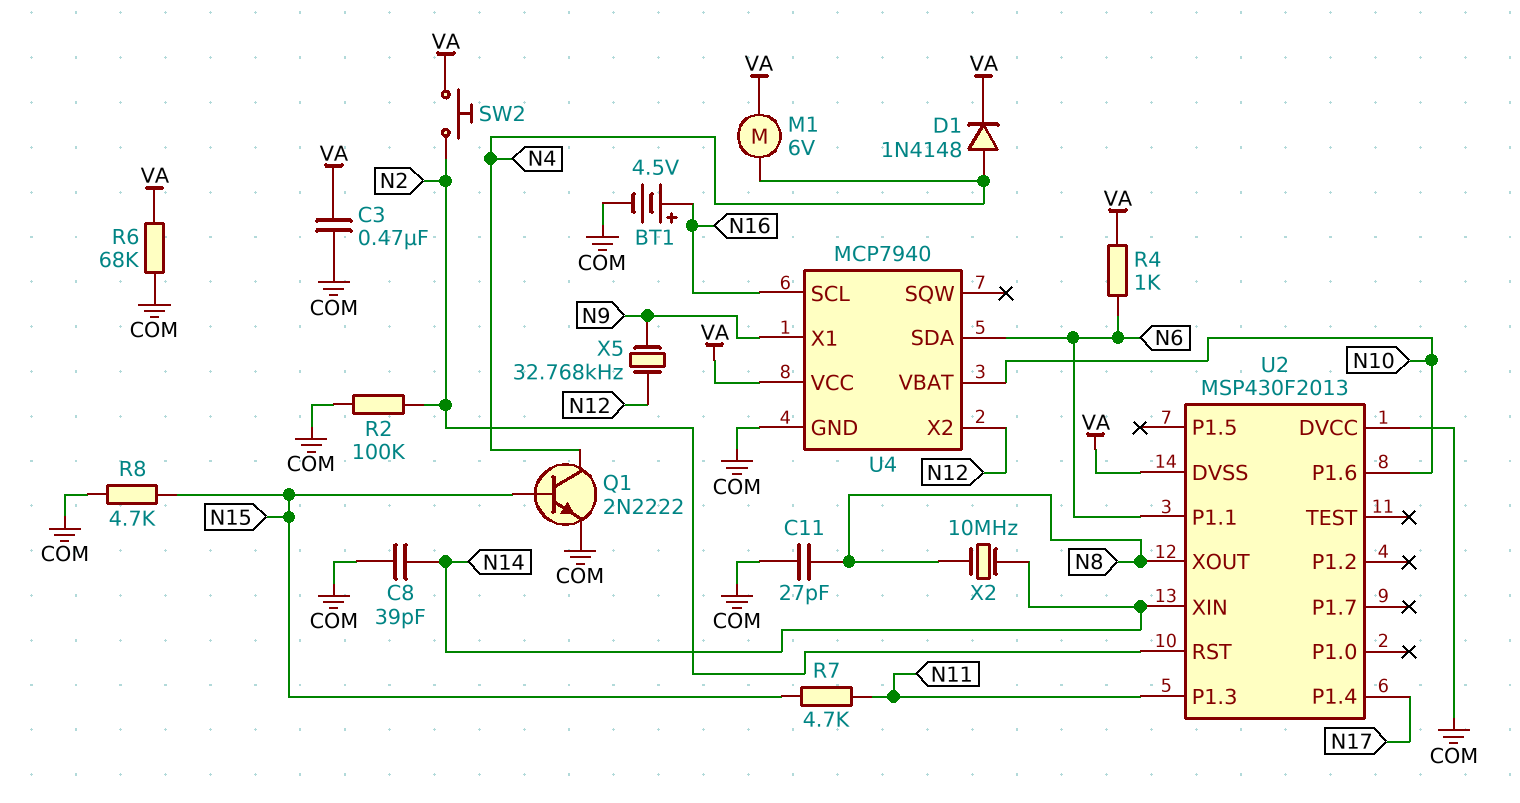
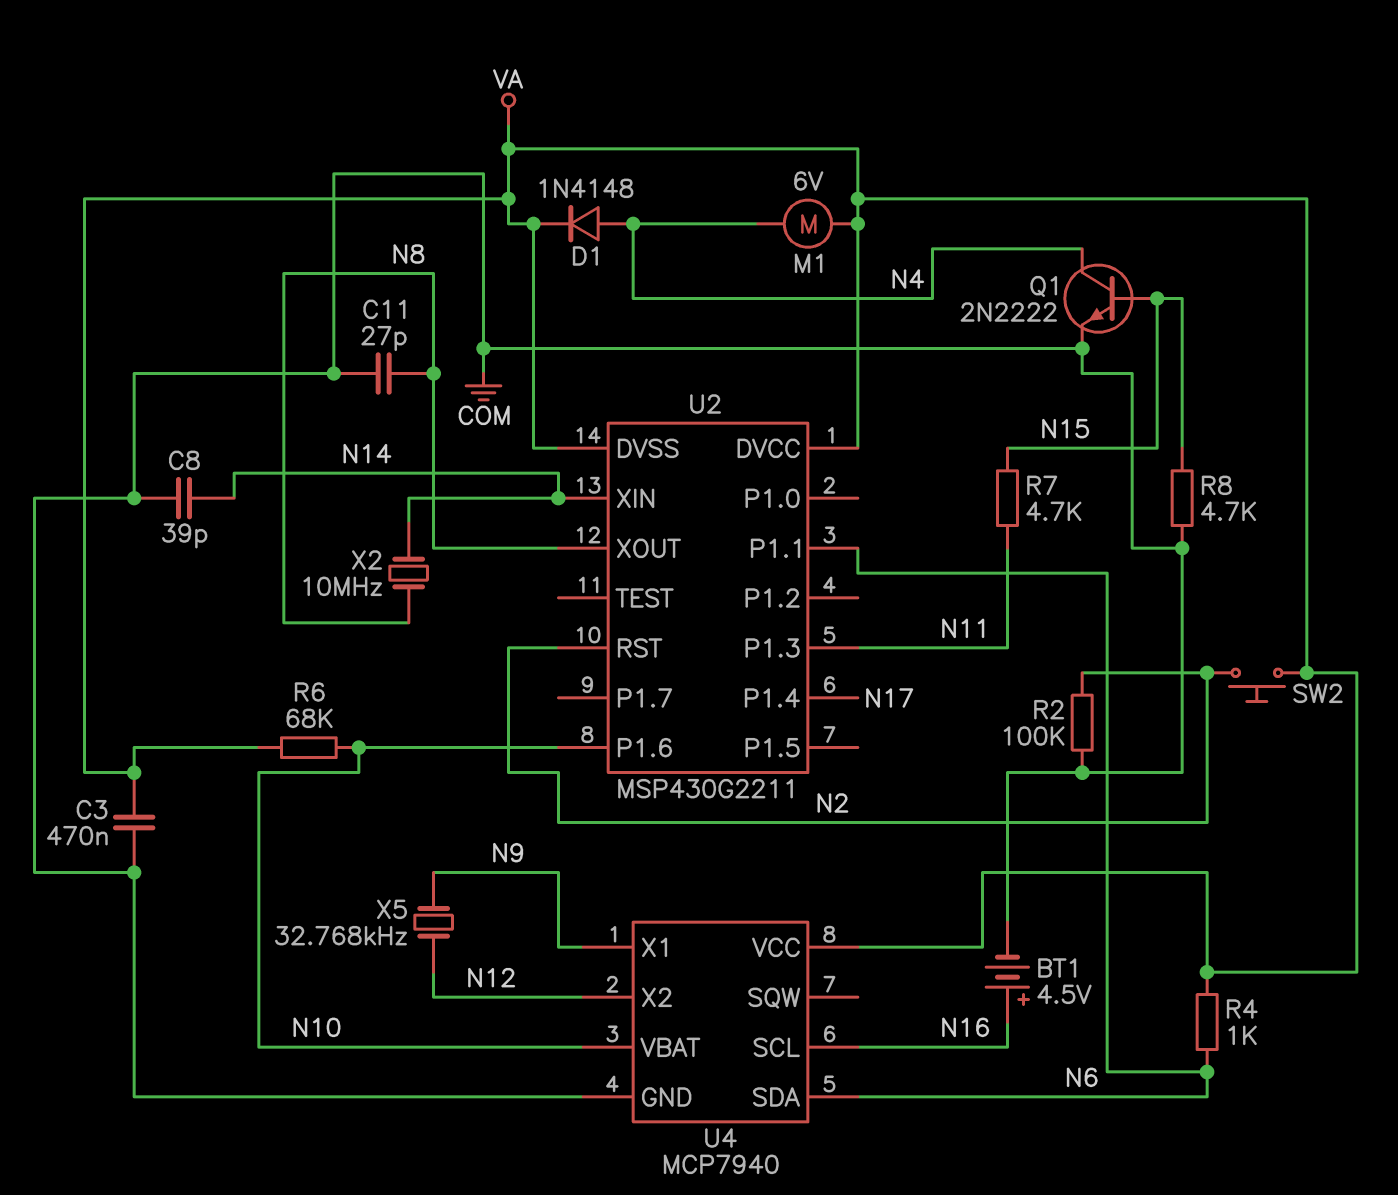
R6: 68k (COM, VA) -> 68k (N10, VA)
U2: MSP430F2013 -> MSP430G2211
U2 pin DVCC: COM -> VA

